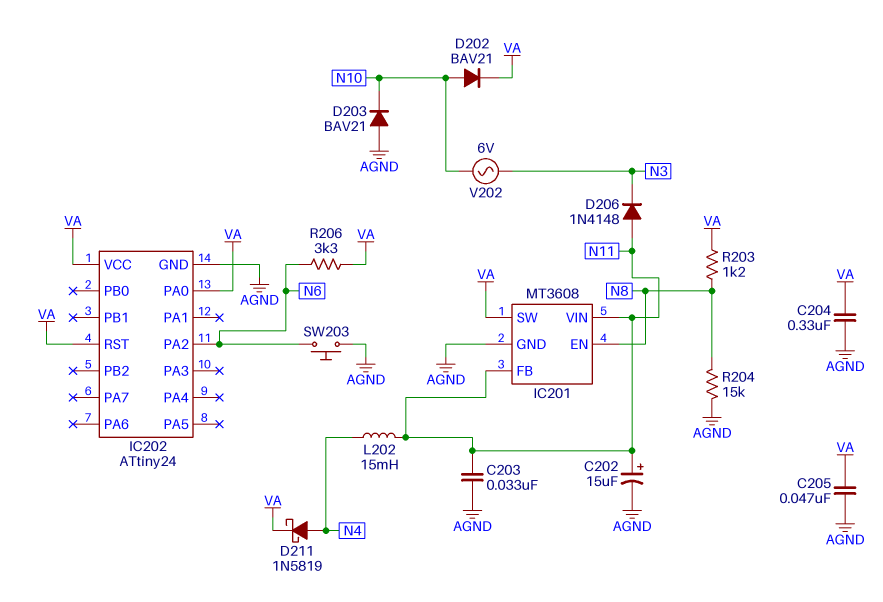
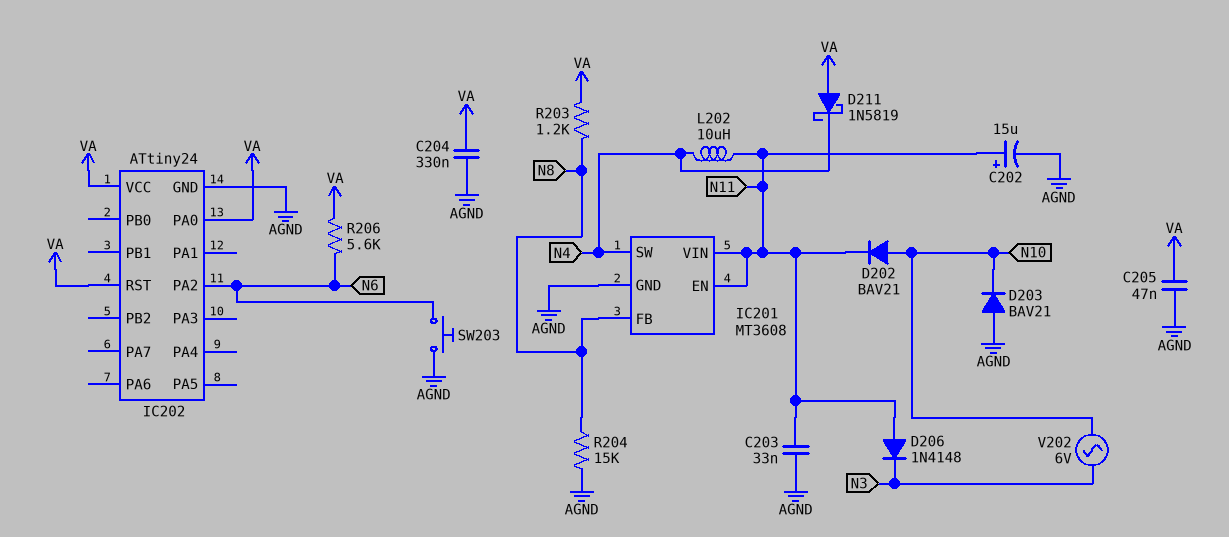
D202: diode BAV21 (A N10, K VA) -> diode BAV21 (A N10, K N11)
D211: schottky 1N5819 (A N4, K VA) -> schottky 1N5819 (A VA, K N4)
IC201 pin EN: N8 -> N11
IC201 pin FB: N11 -> N8
IC201 pin SW: VA -> N4
L202: 15mH (N4, N11) -> 10uH (N4, N11)
R206: 3.3k (N6, VA) -> 5.6k (N6, VA)

